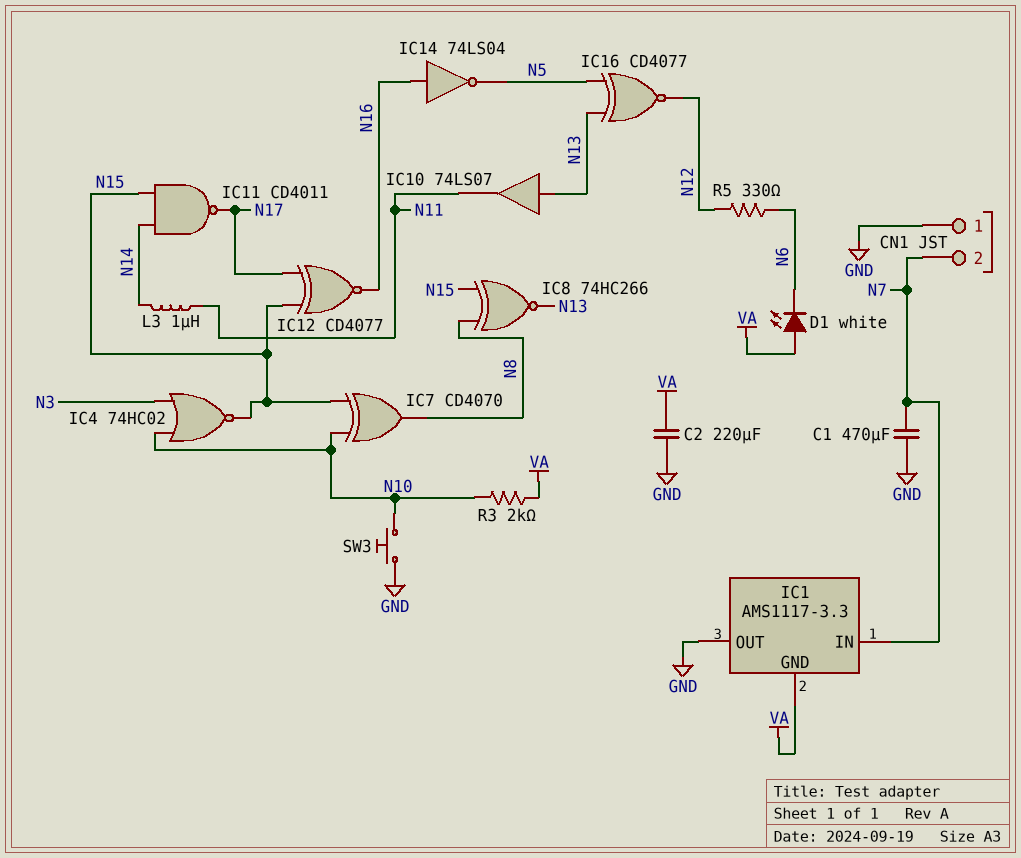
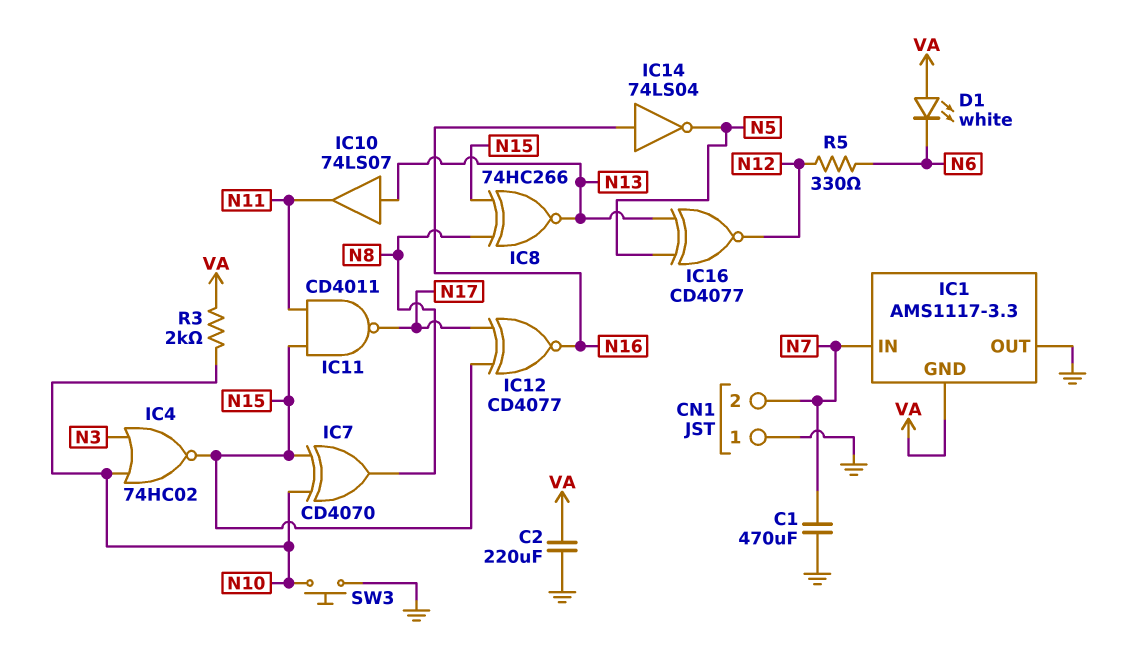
IC11: NAND CD4011 (in N14, in N15, out N17) -> NAND CD4011 (in N11, in N15, out N17)
L3: 1uH (N11, N14) -> none

